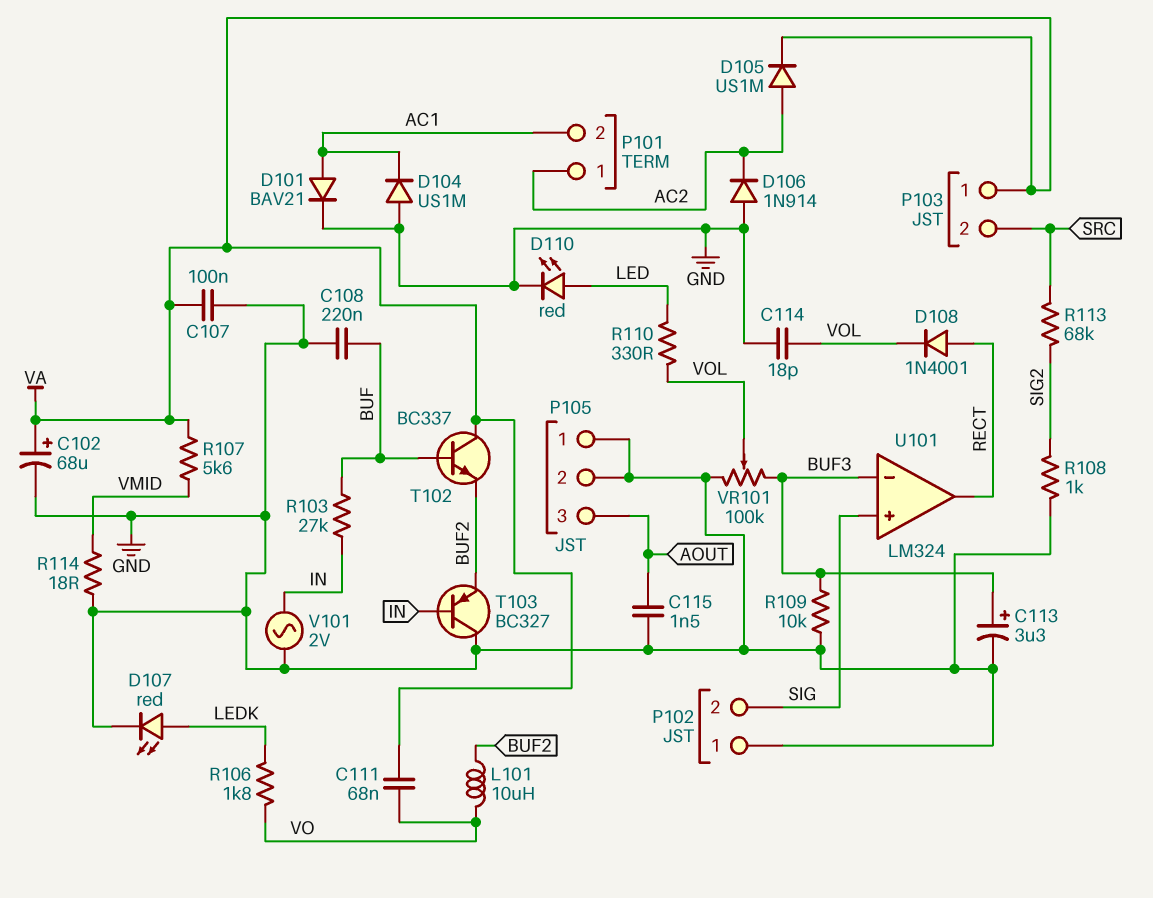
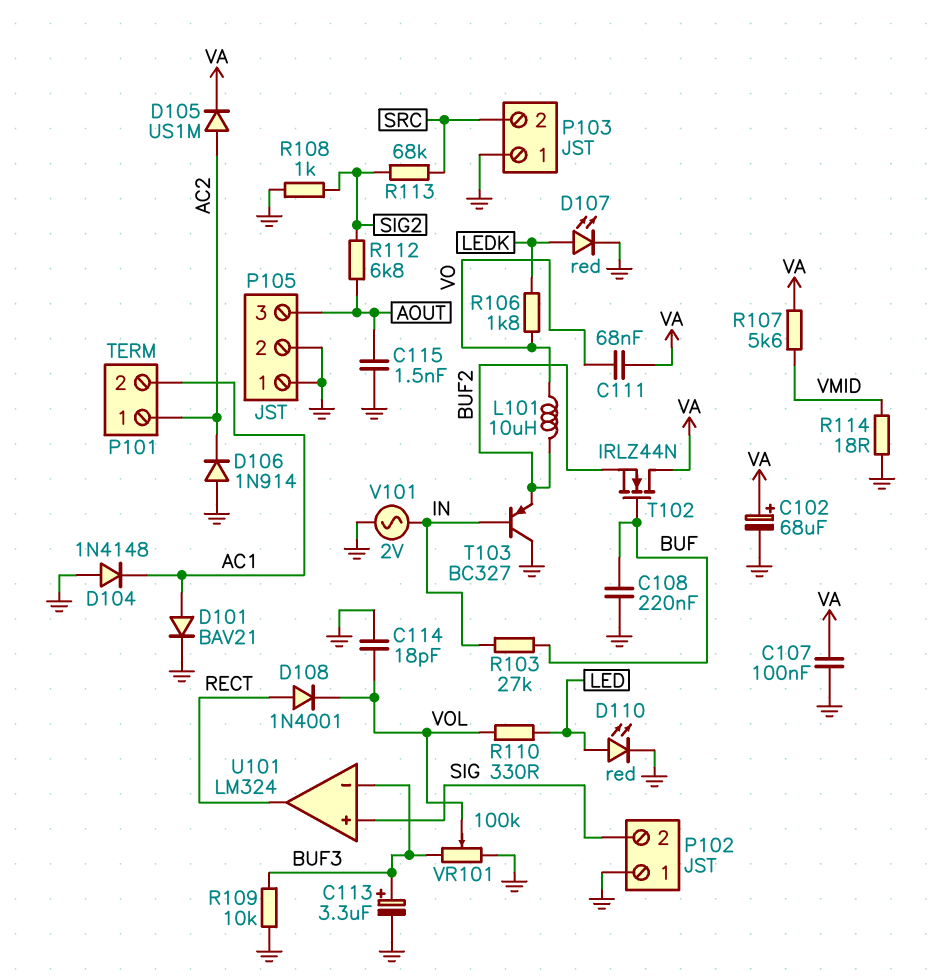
D104: diode US1M (A GND, K AC1) -> diode 1N4148 (A GND, K AC1)
P103 pin 1: VA -> GND
R112: none -> 6.8k (AOUT, SIG2)
T102: NPN BC337 (B BUF, C VA, E BUF2) -> NMOS IRLZ44N (G BUF, D VA, S BUF2)

